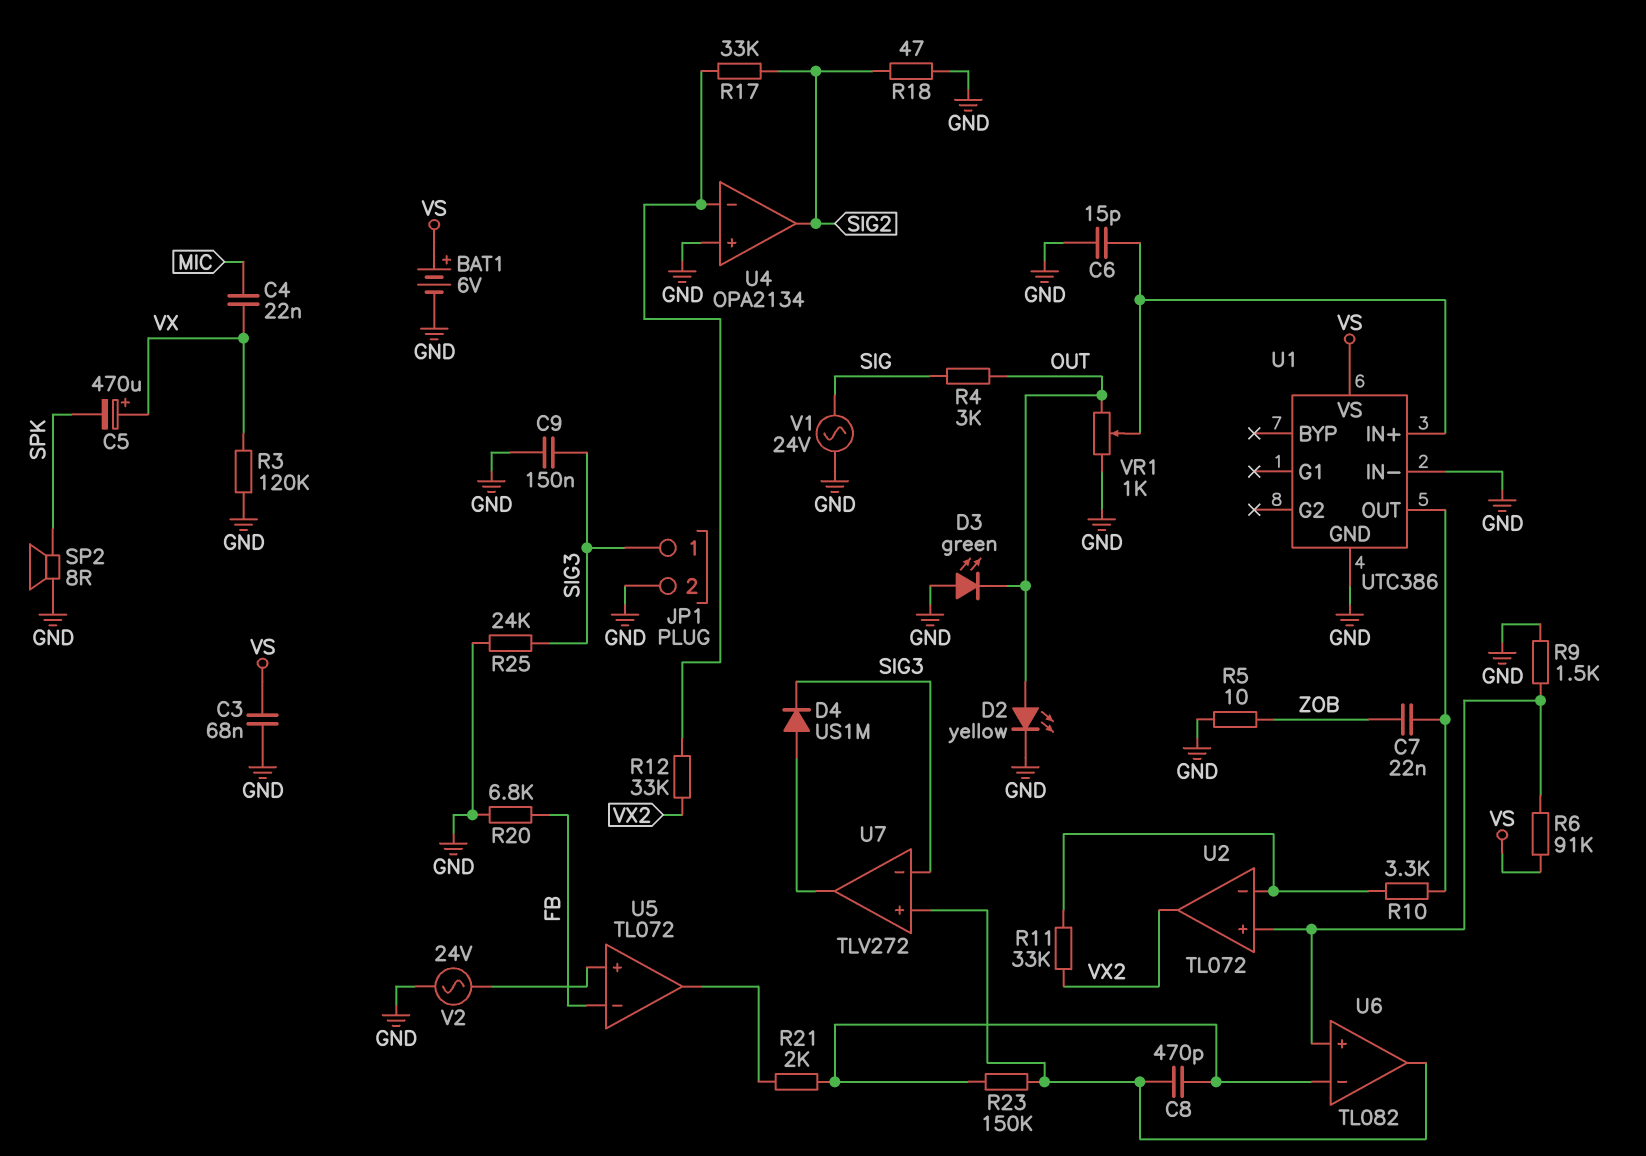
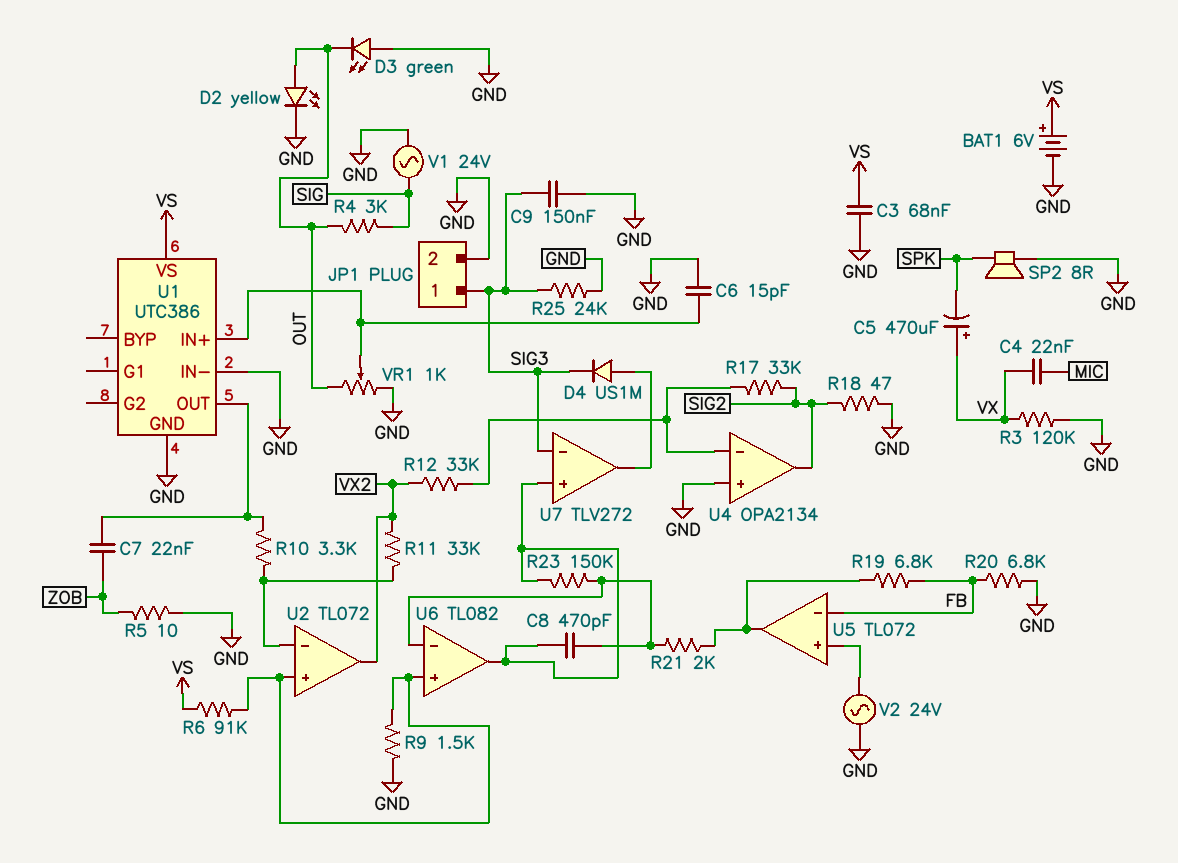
R19: none -> 6.8k (FB, U5/out)

